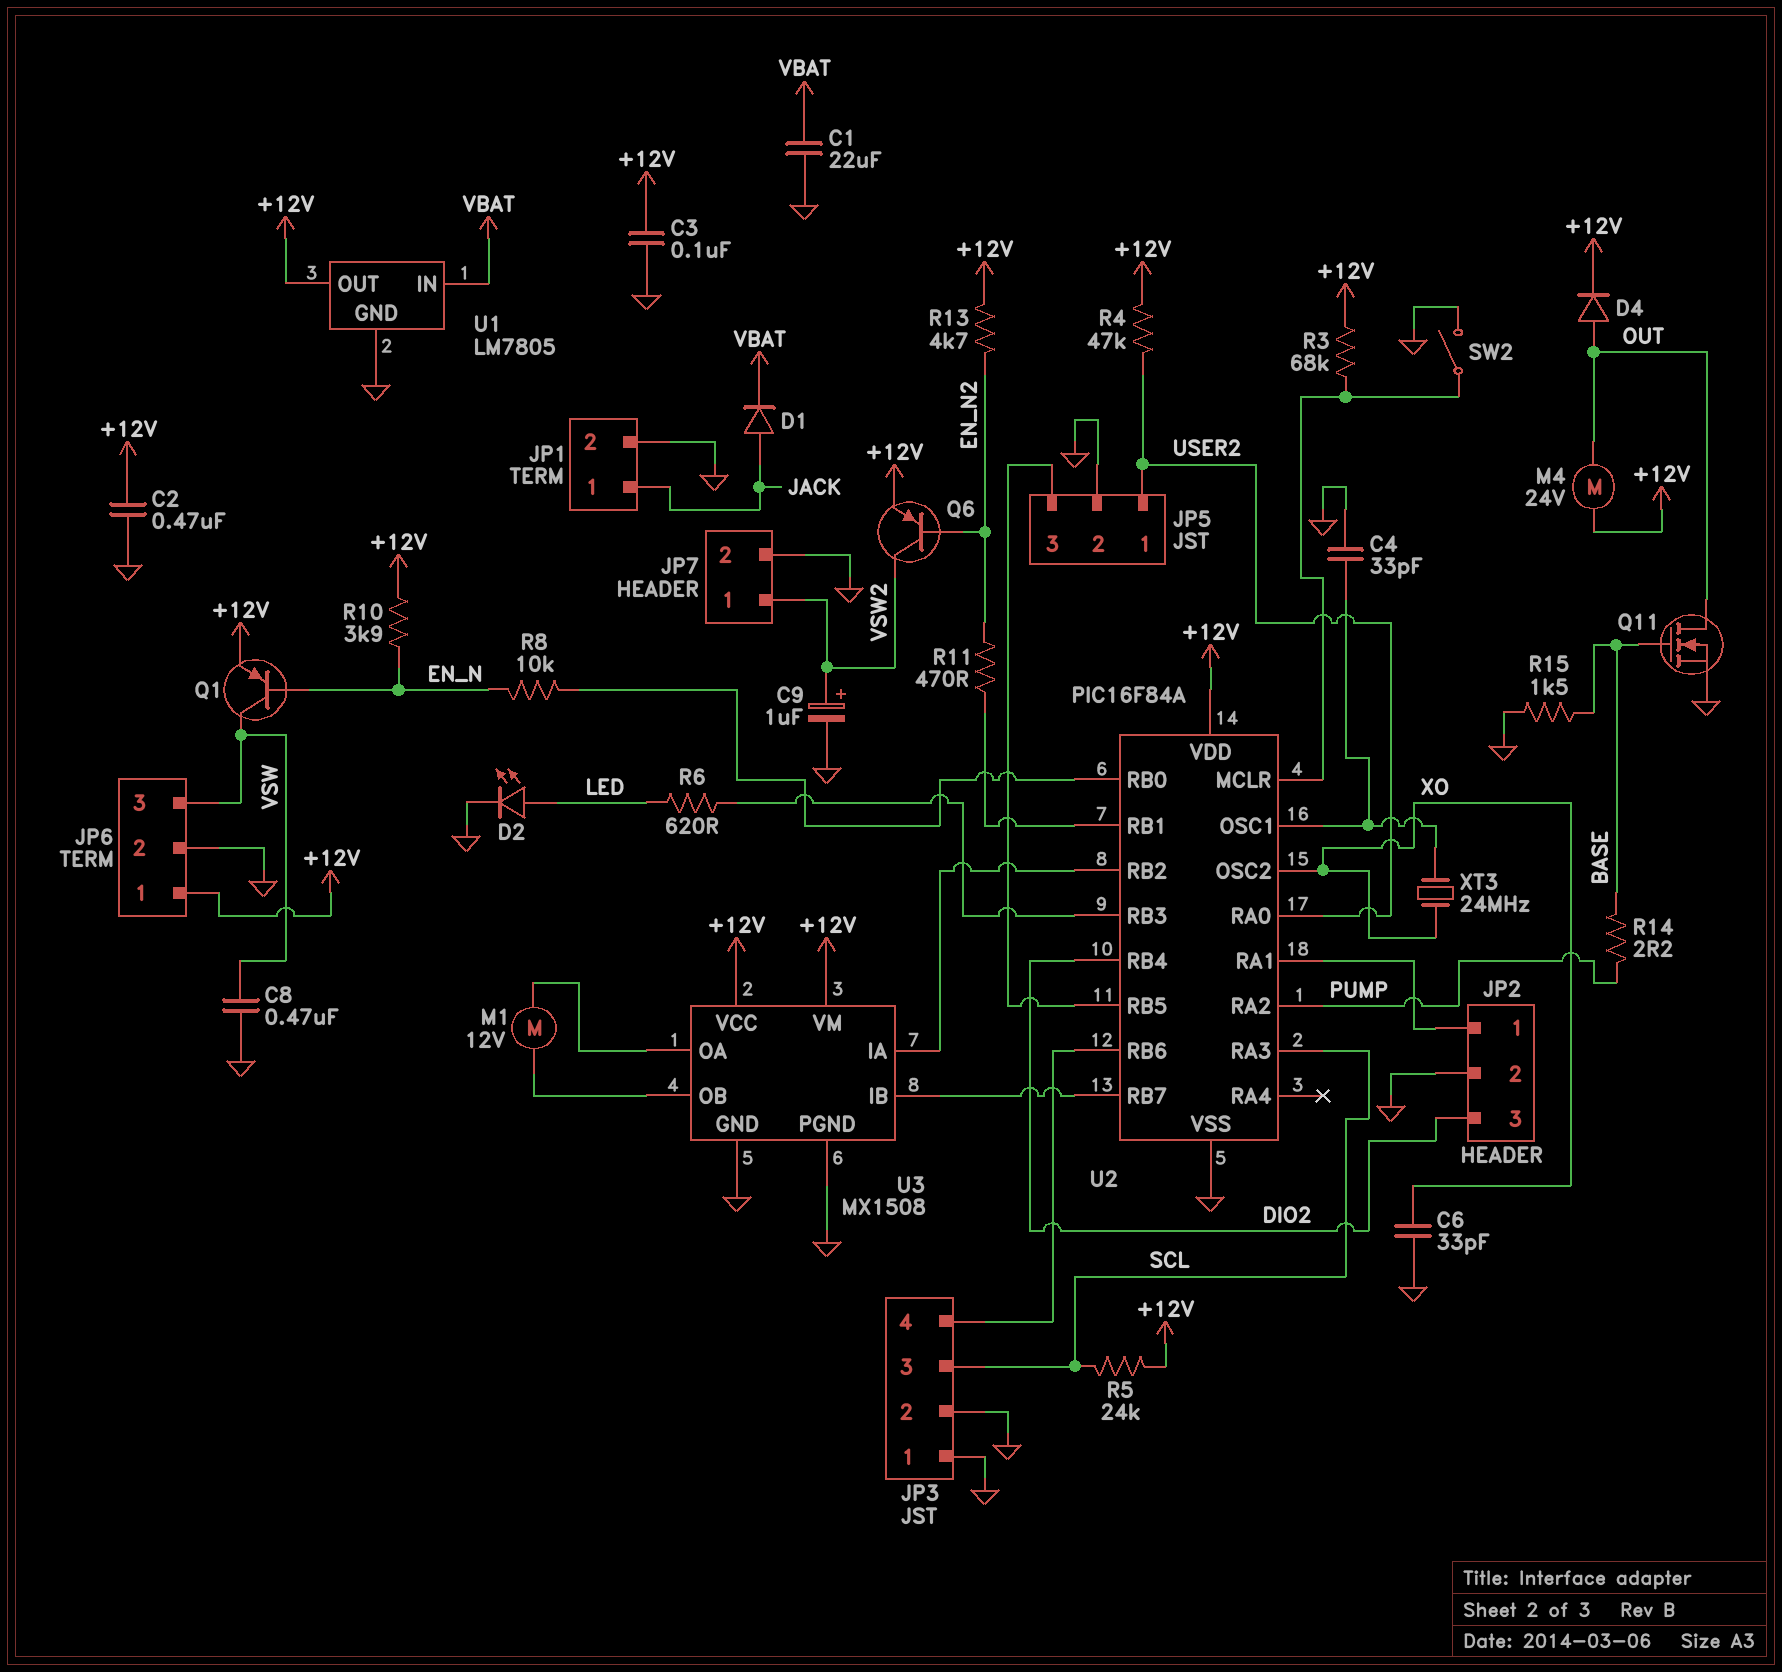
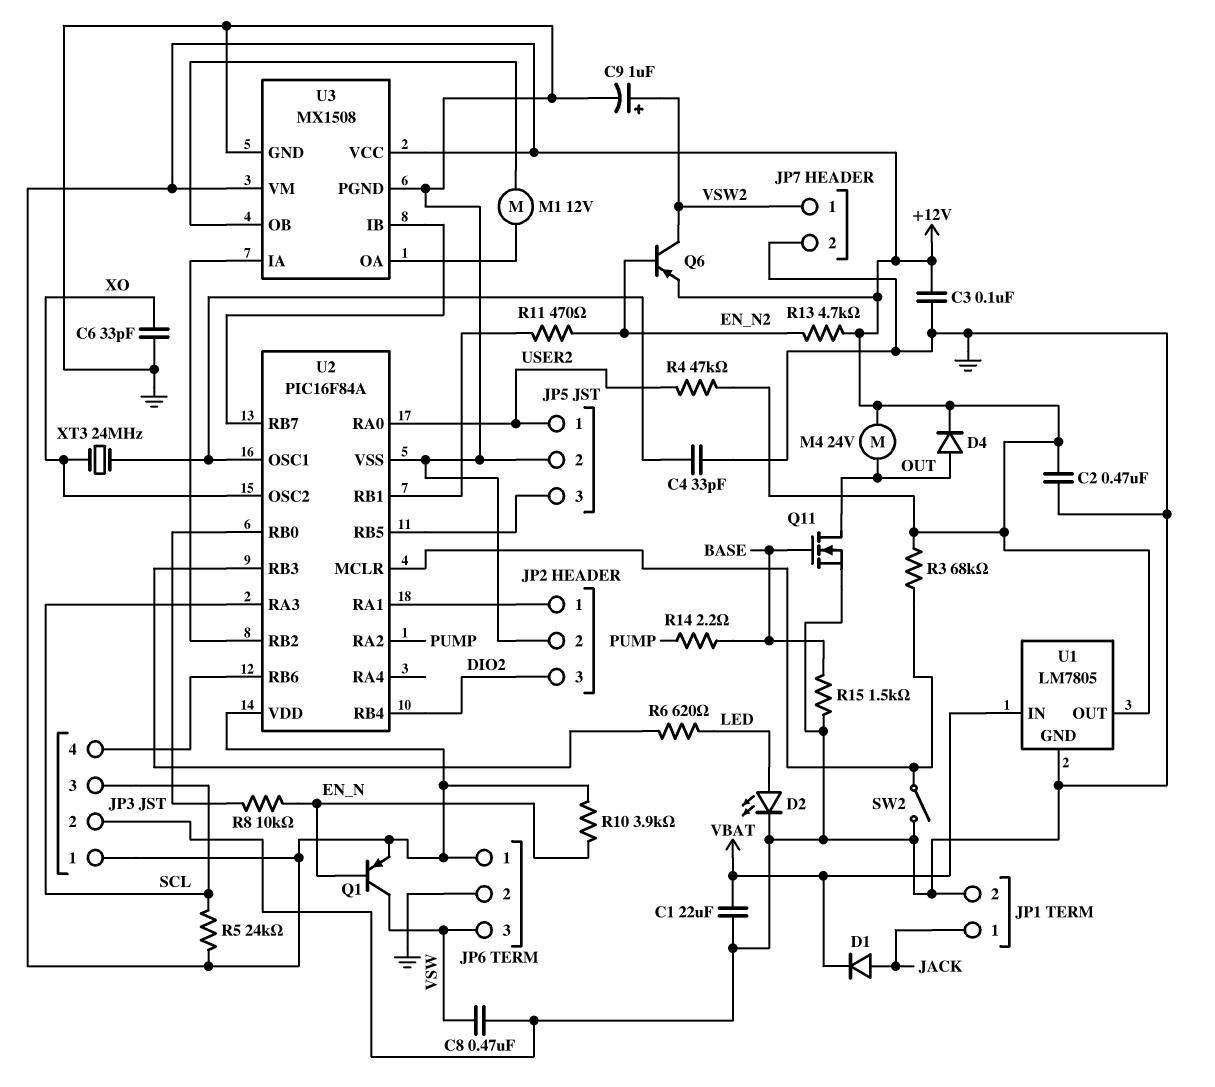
JP3 pin 1: GND -> +12V

